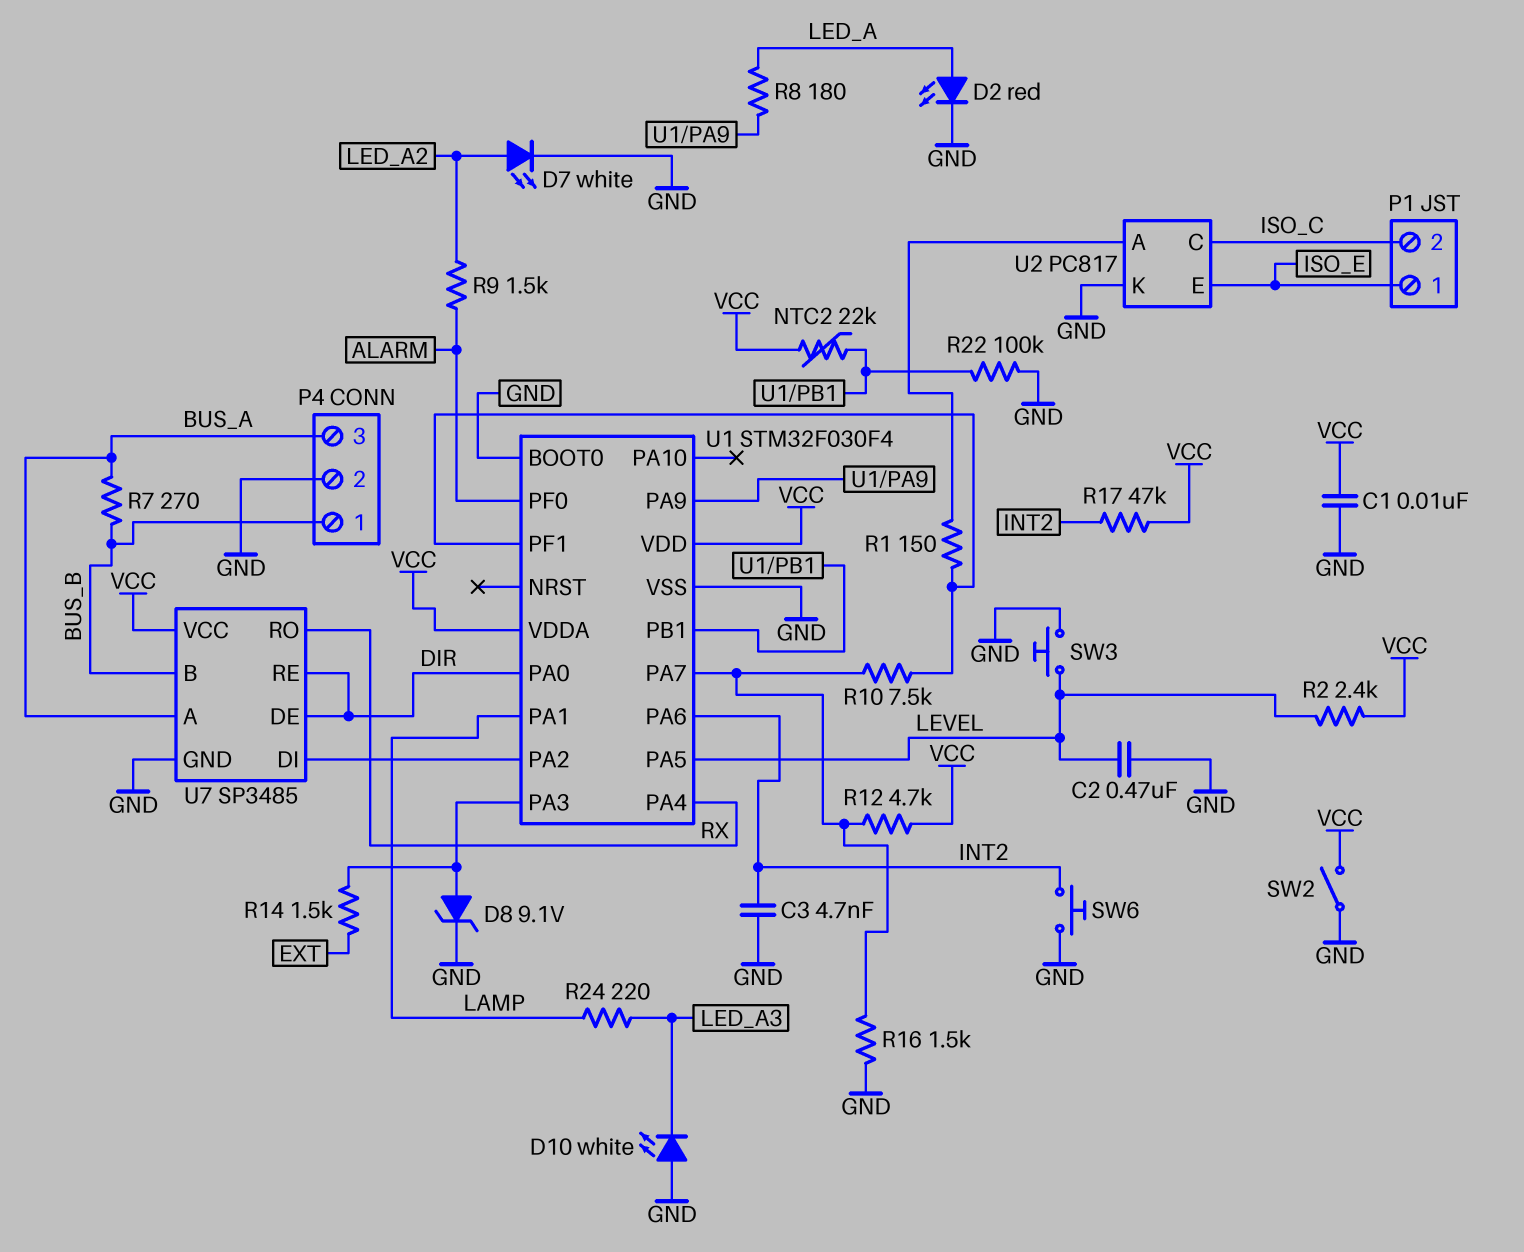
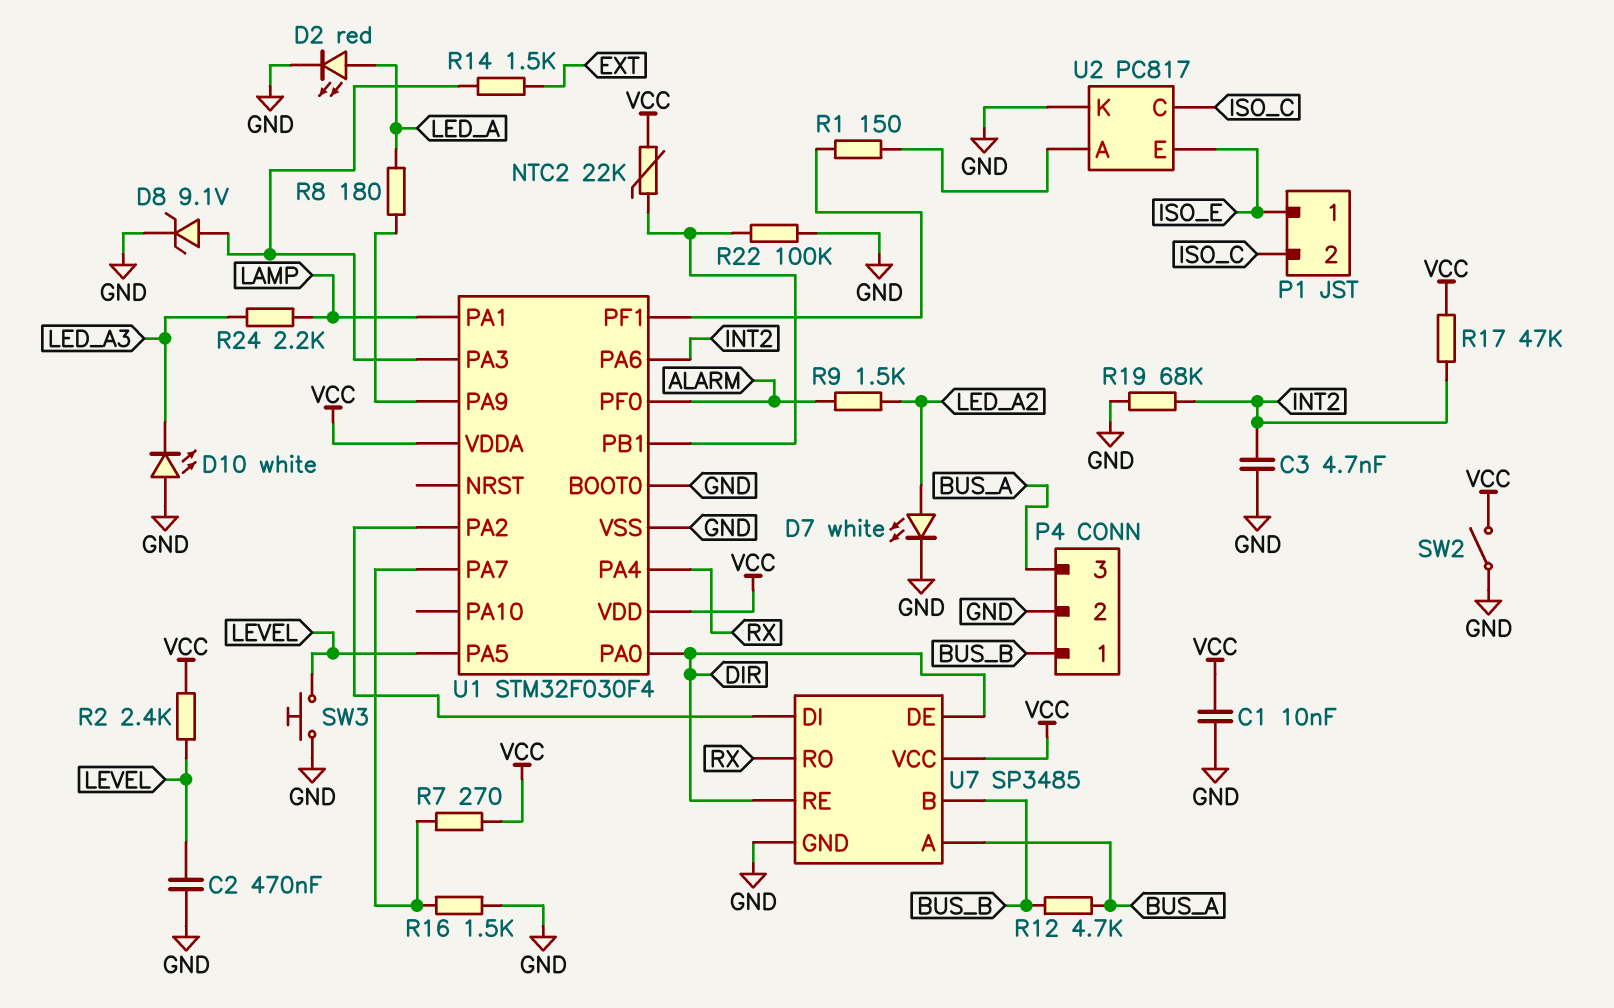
R7: 270 (BUS_A, BUS_B) -> 270 (U1/PA7, VCC)
R10: 7.5k (U1/PA7, U1/PF1) -> none
R12: 4.7k (U1/PA7, VCC) -> 4.7k (BUS_A, BUS_B)
R19: none -> 68k (GND, INT2)
R24: 220 (LAMP, LED_A3) -> 2.2k (LAMP, LED_A3)
SW6: button (GND, INT2) -> none

